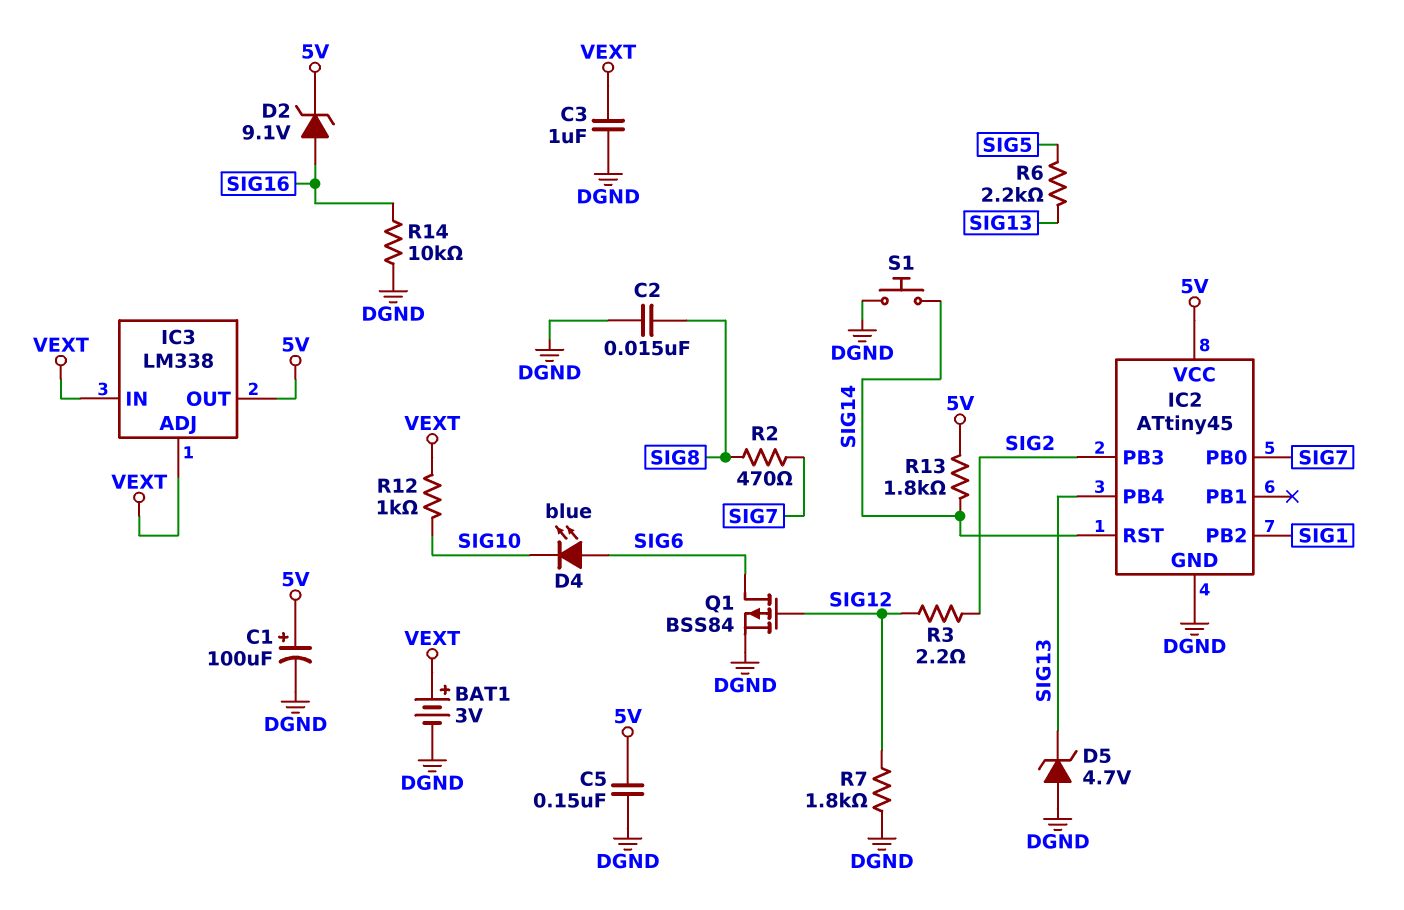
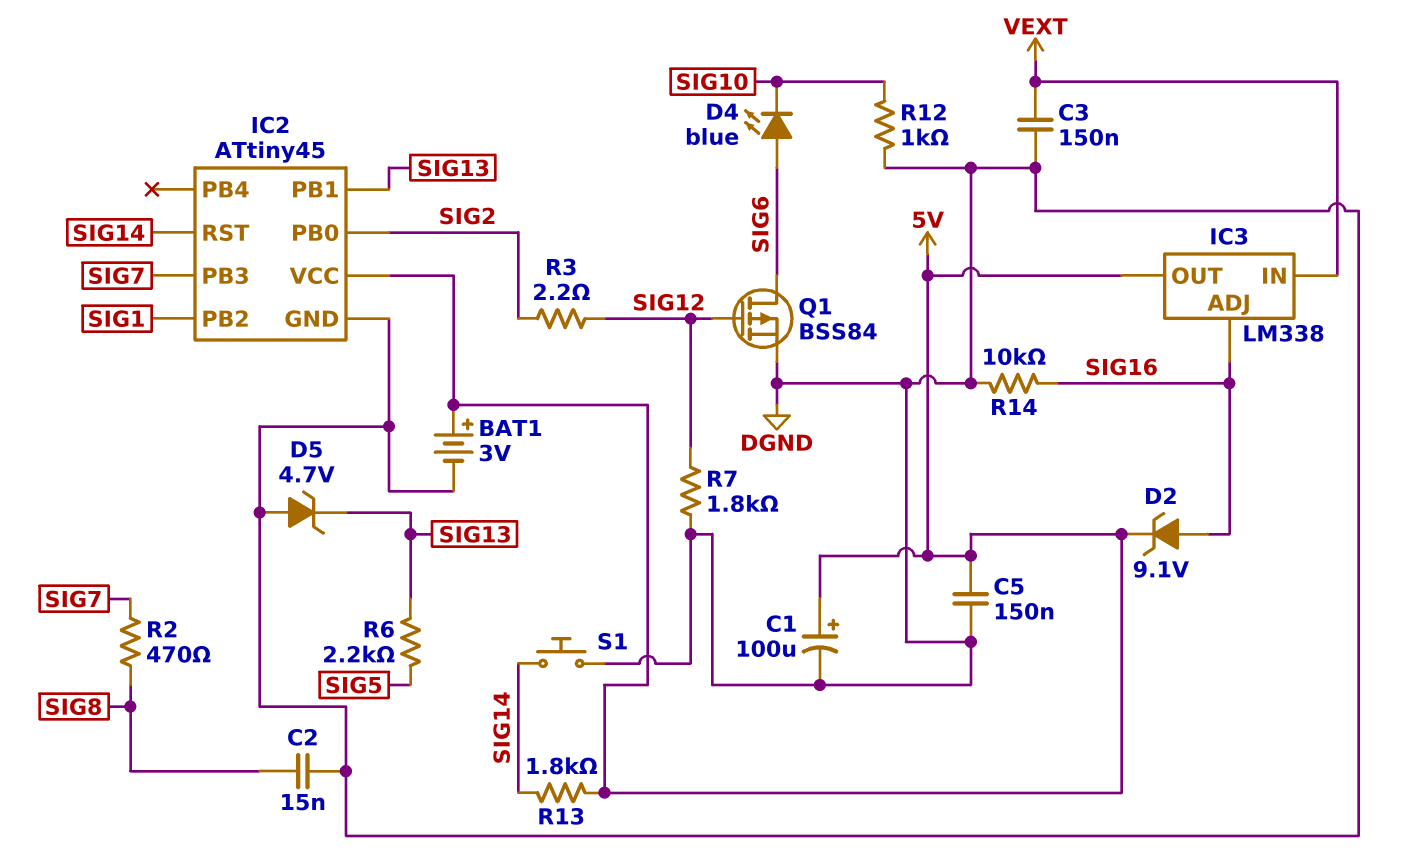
BAT1: 3V (plus VEXT, minus DGND) -> 3V (plus 5V, minus DGND)
C3: 1uF (DGND, VEXT) -> 150nF (DGND, VEXT)
IC2 pin PB0: SIG7 -> SIG2
IC2 pin PB1: none -> SIG13
IC2 pin PB3: SIG2 -> SIG7
IC2 pin PB4: SIG13 -> none
IC3 pin ADJ: VEXT -> SIG16
R12: 1k (SIG10, VEXT) -> 1k (DGND, SIG10)

